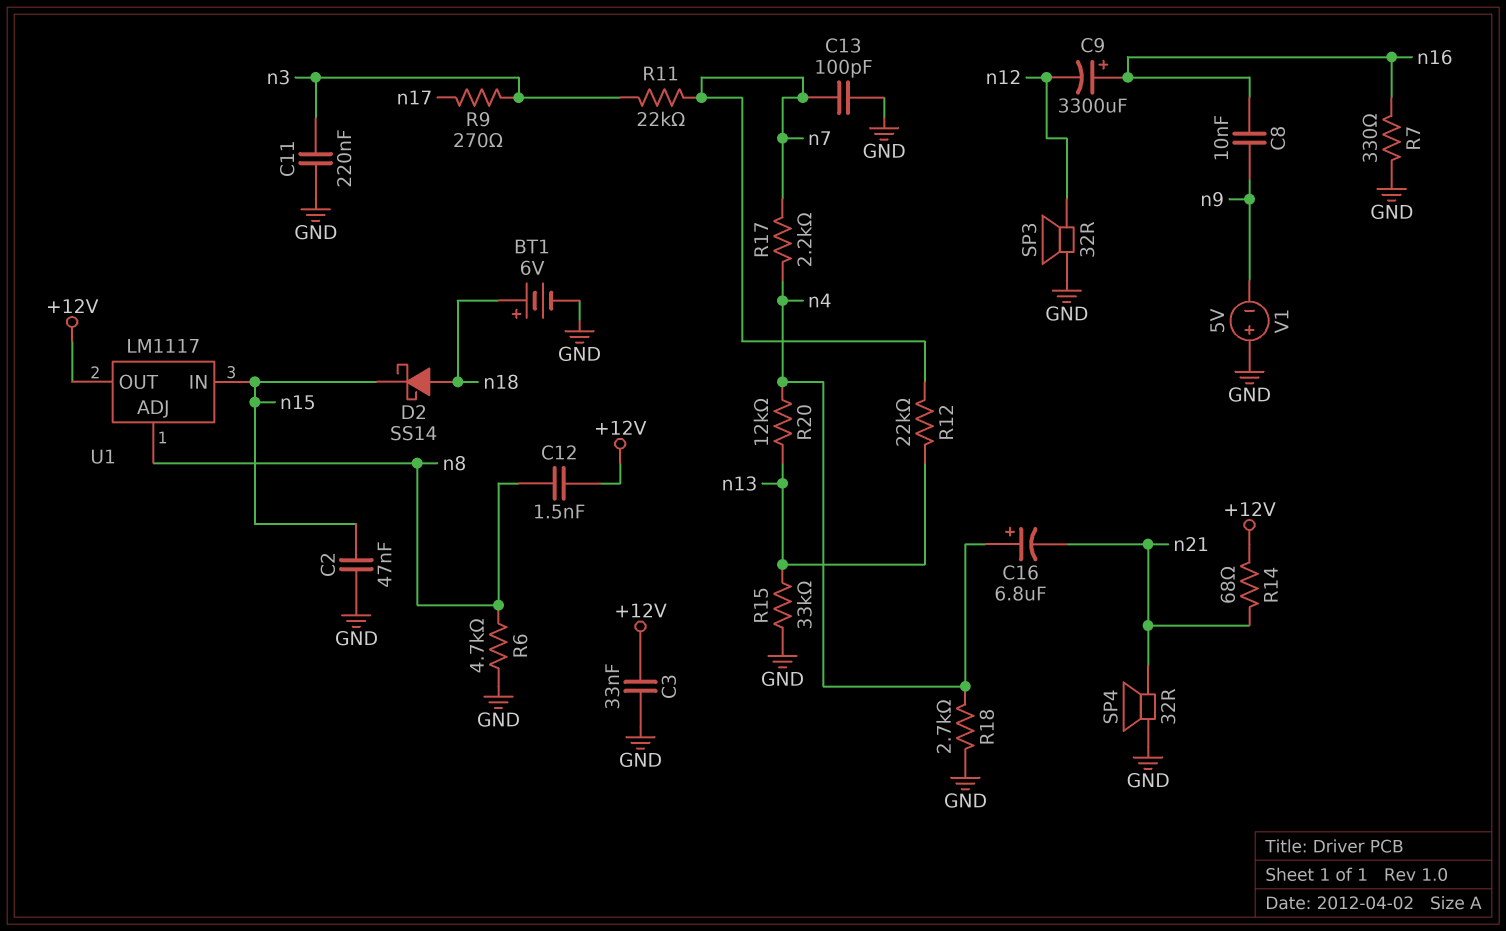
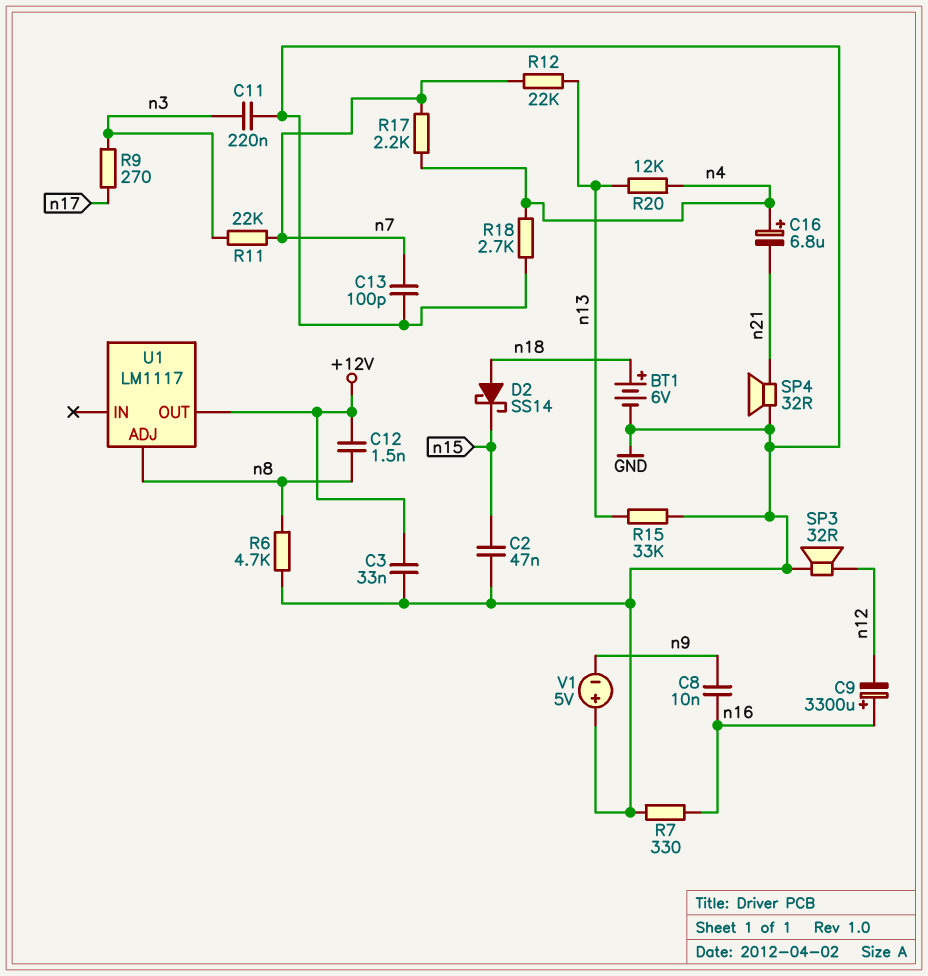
R14: 68 (+12V, n21) -> none
U1 pin IN: n15 -> none

